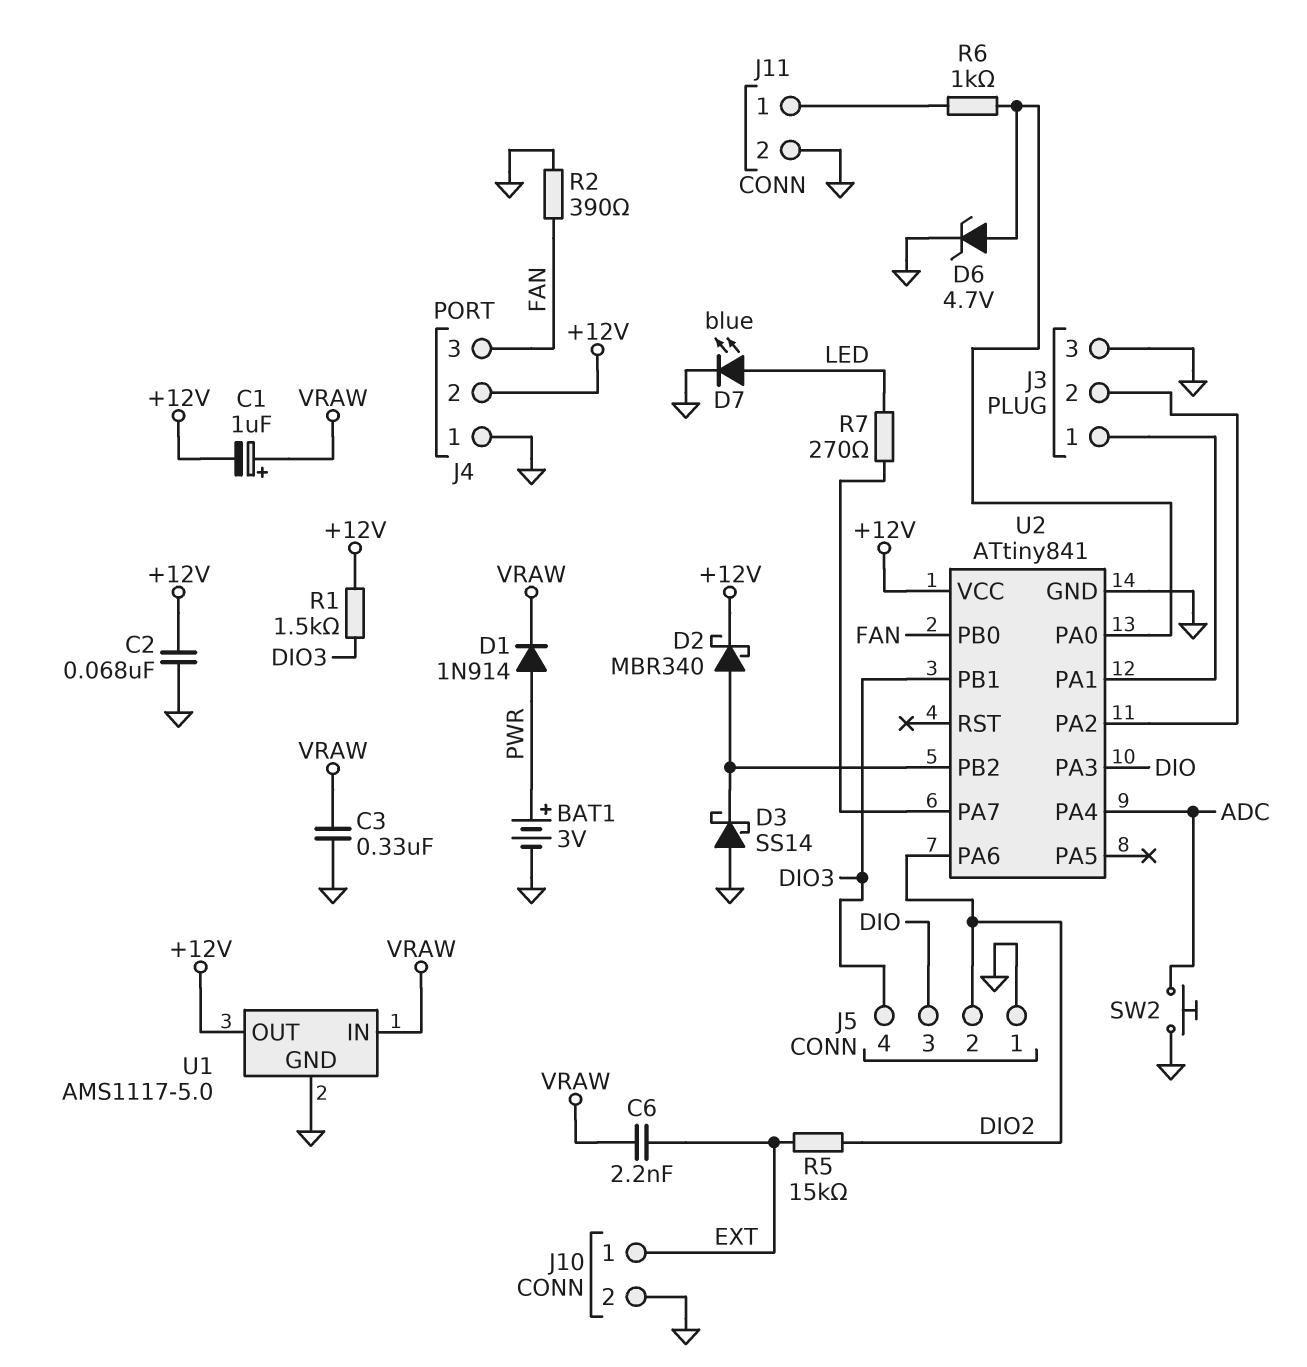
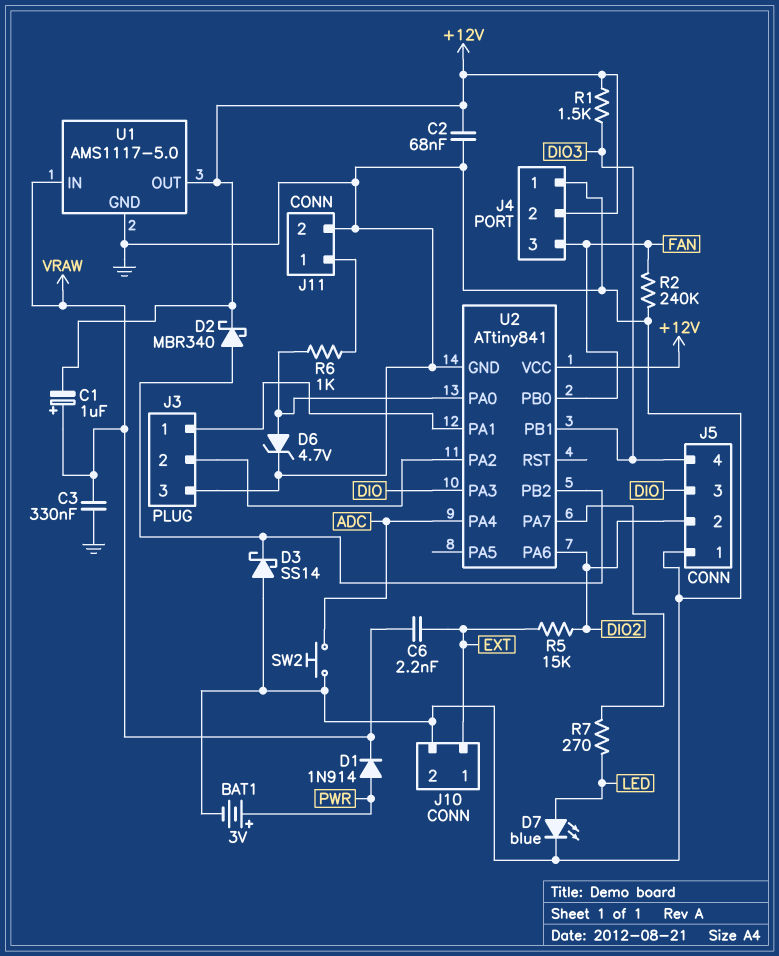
R2: 390 (FAN, GND) -> 240k (FAN, GND)

